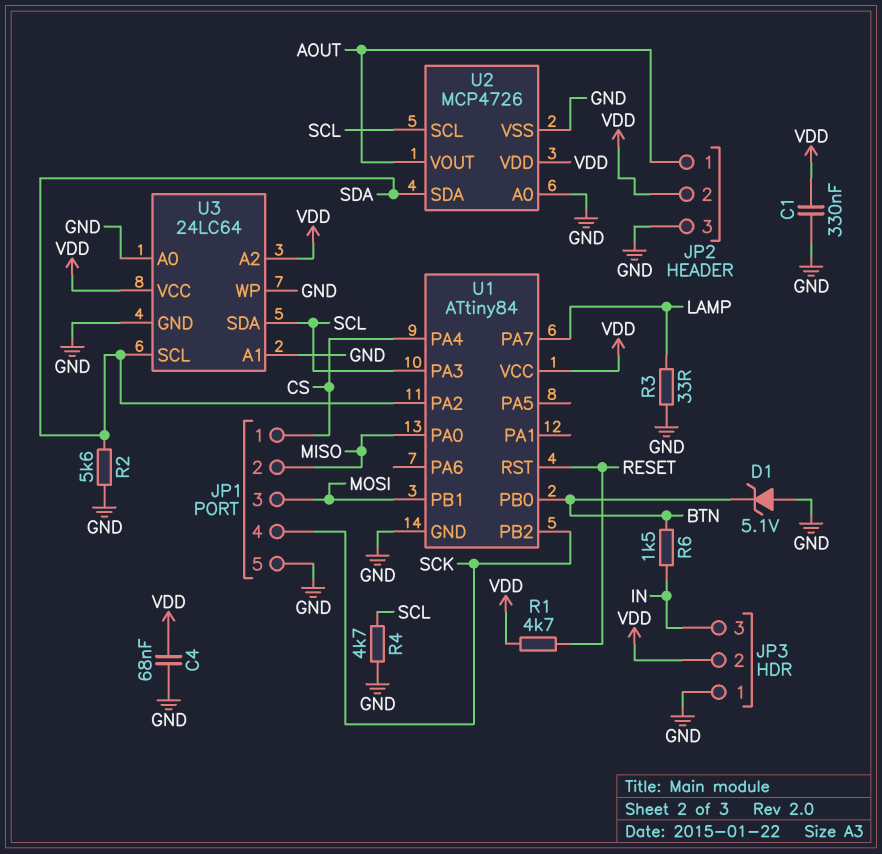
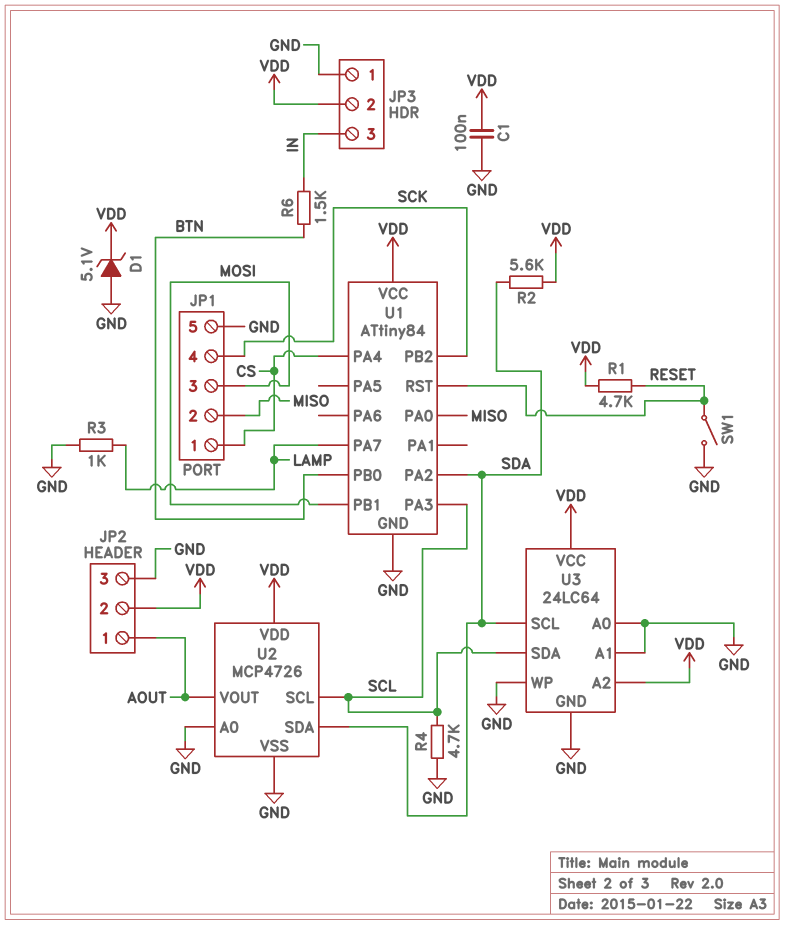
C1: 330nF (GND, VDD) -> 100nF (GND, VDD)
C4: 68nF (GND, VDD) -> none
D1: zener 5.1V (A GND, K BTN) -> zener 5.1V (A GND, K VDD)
R2: 5.6k (GND, SDA) -> 5.6k (SDA, VDD)
R3: 33 (GND, LAMP) -> 1k (GND, LAMP)
SW1: none -> switch (GND, RESET)

